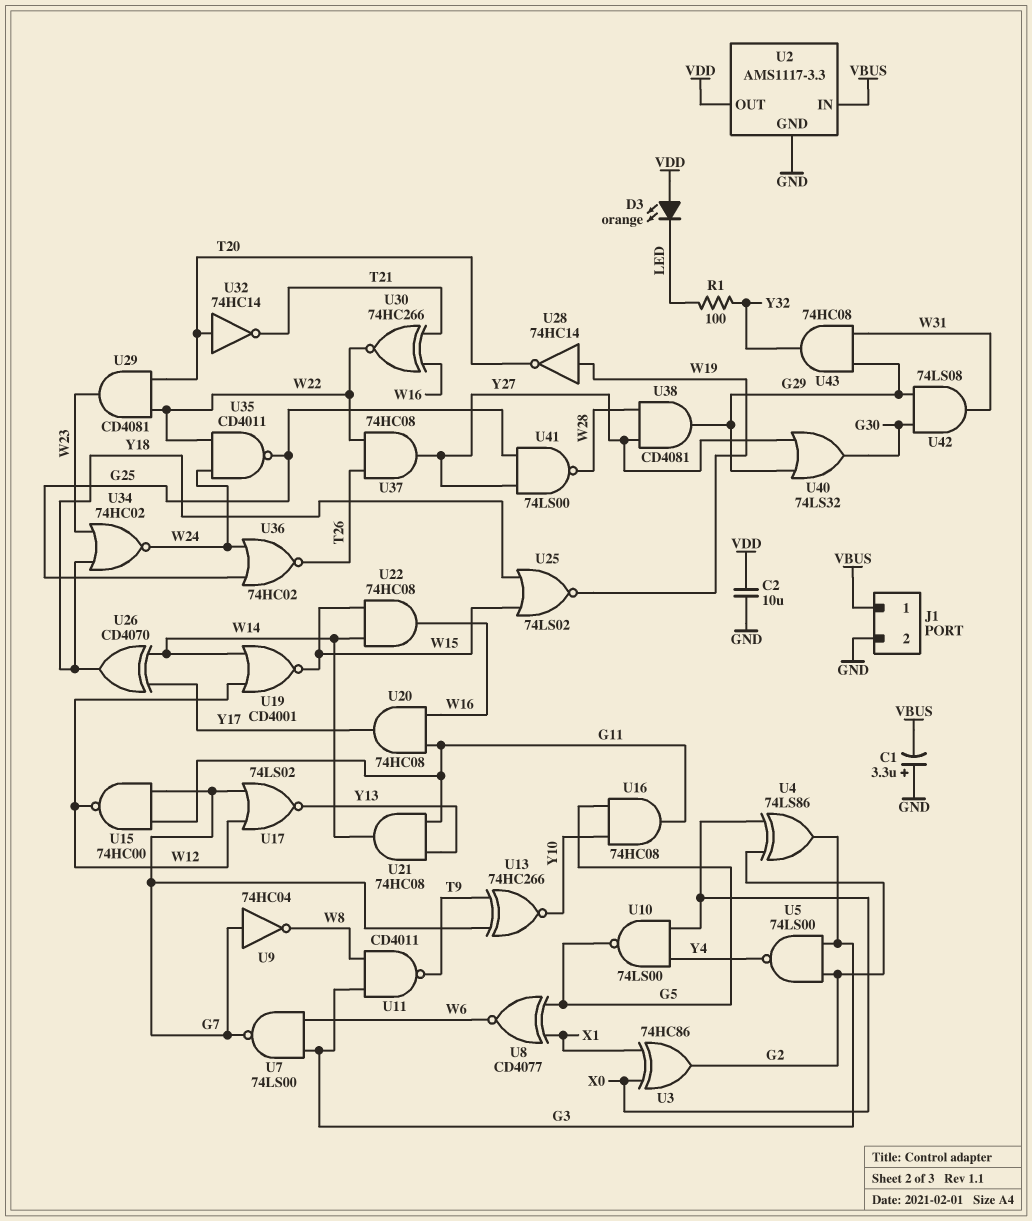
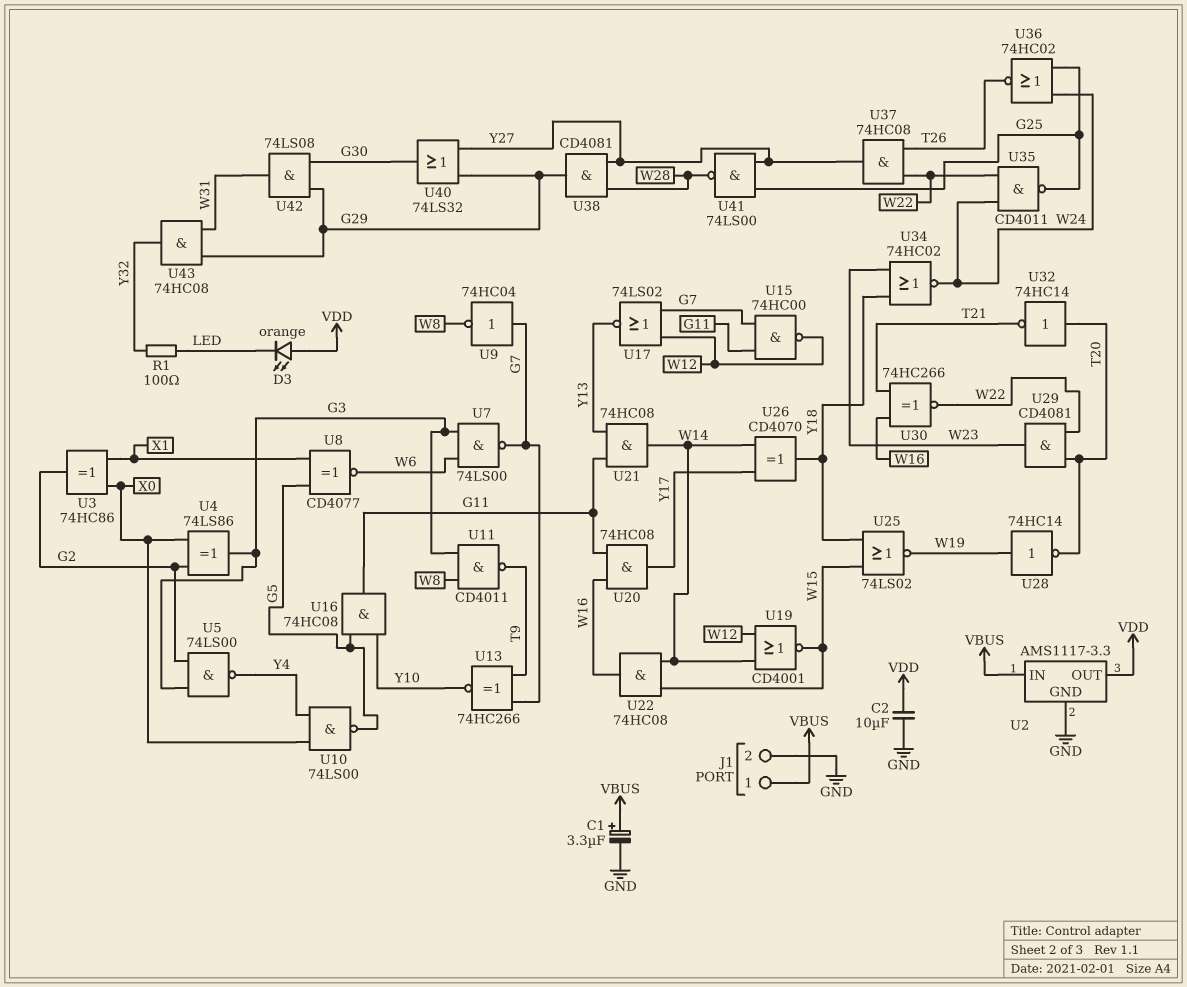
C1: 3.3uF (plus GND, minus VBUS) -> 3.3uF (plus VBUS, minus GND)

